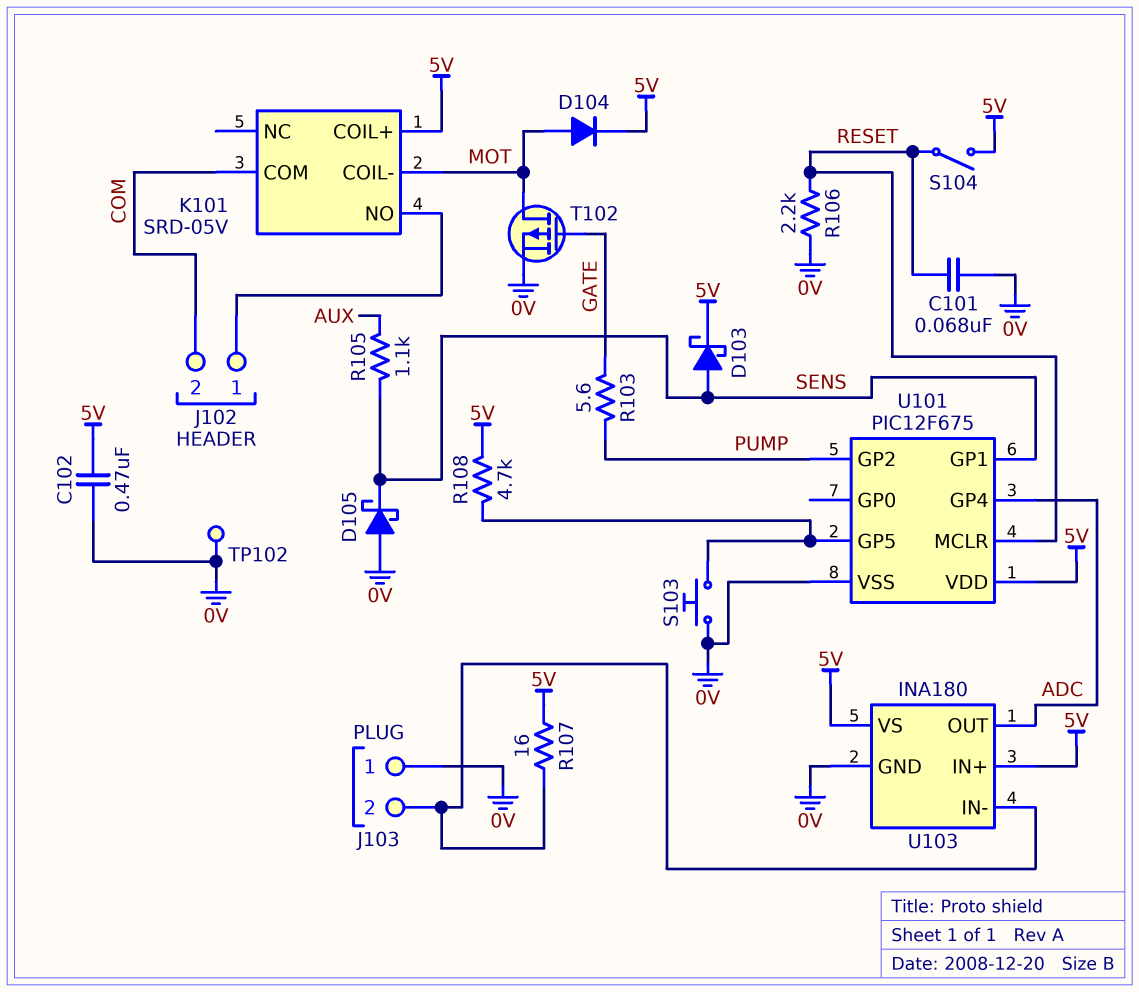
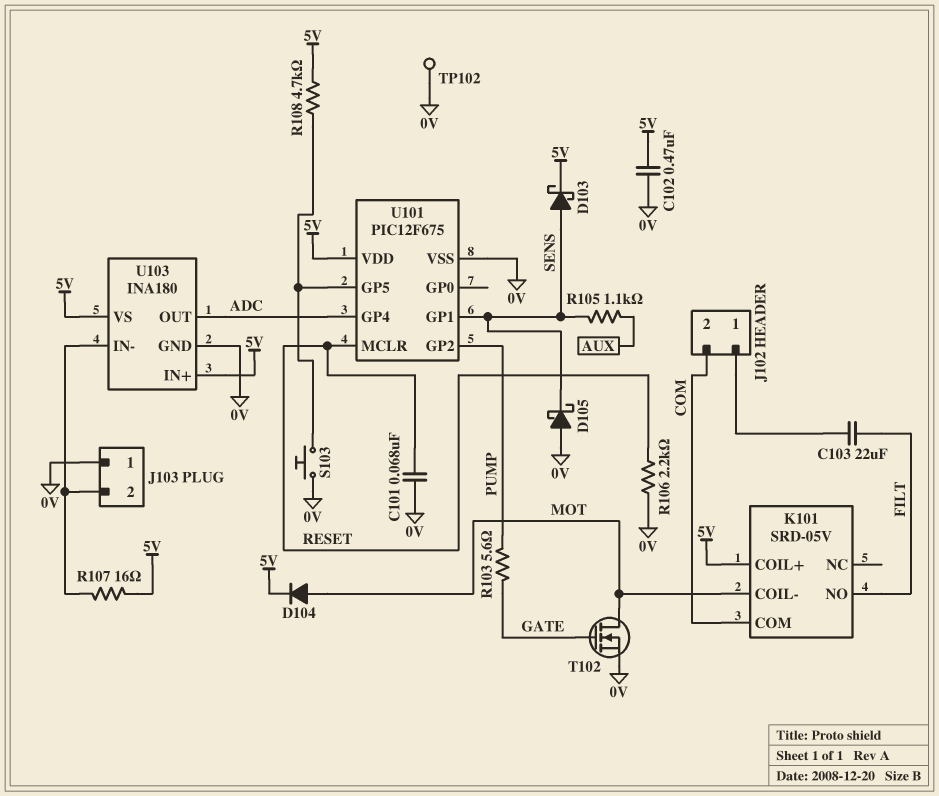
C103: none -> 22uF (FILT, J102/1)
K101 pin NO: J102/1 -> FILT
S104: switch (5V, RESET) -> none
T102: PMOS (G GATE, D MOT, S 0V) -> NMOS (G GATE, D MOT, S 0V)

